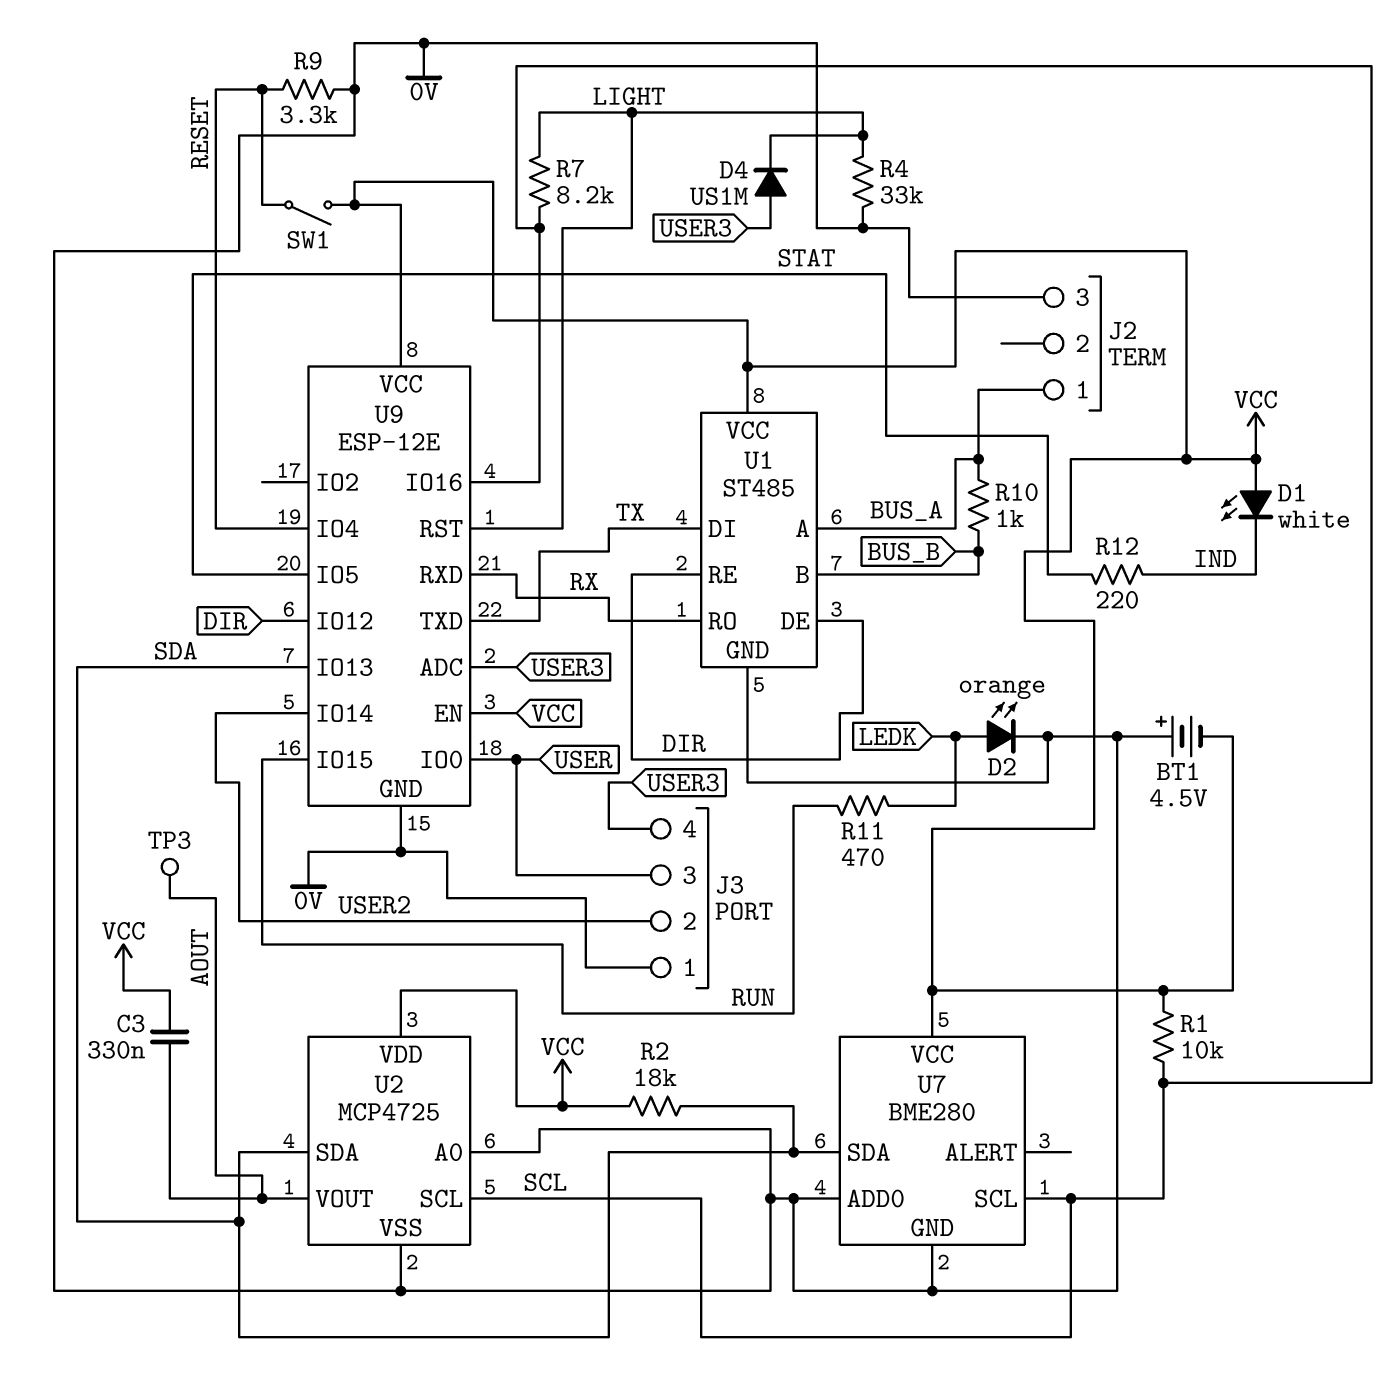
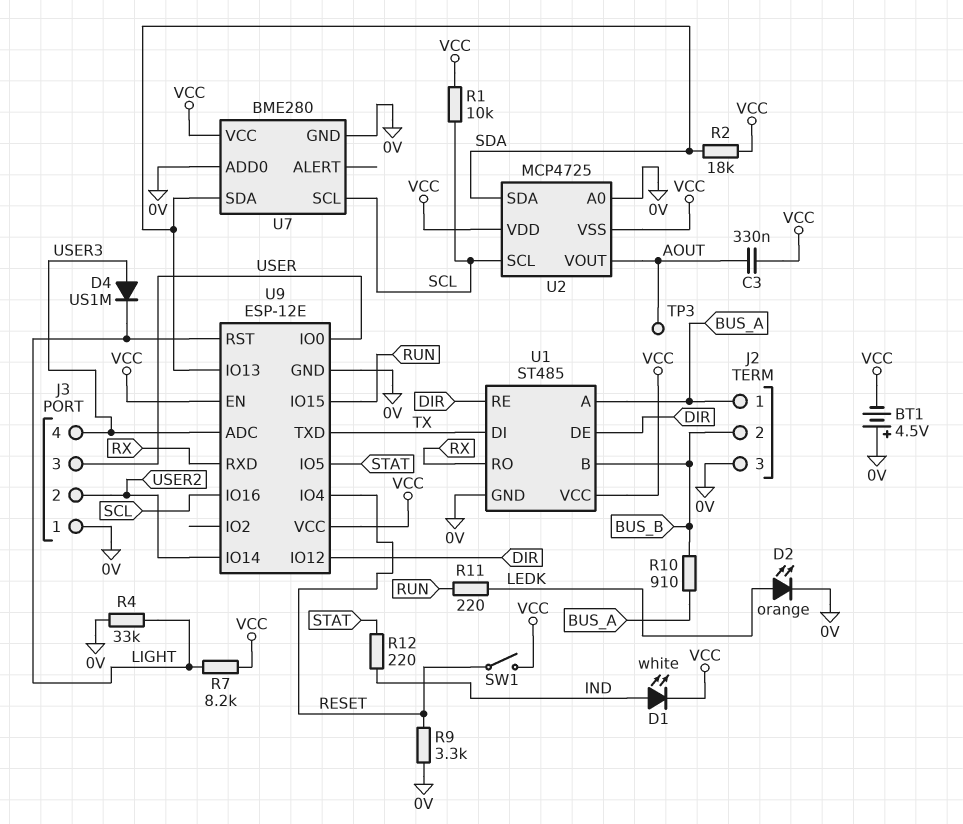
D1: LED white (A VCC, K IND) -> LED white (A IND, K VCC)
J2 pin 2: none -> BUS_B
R7: 8.2k (LIGHT, SCL) -> 8.2k (LIGHT, VCC)
R10: 1k (BUS_A, BUS_B) -> 910 (BUS_A, BUS_B)
R11: 470 (LEDK, RUN) -> 220 (LEDK, RUN)
U2 pin VSS: 0V -> VCC

